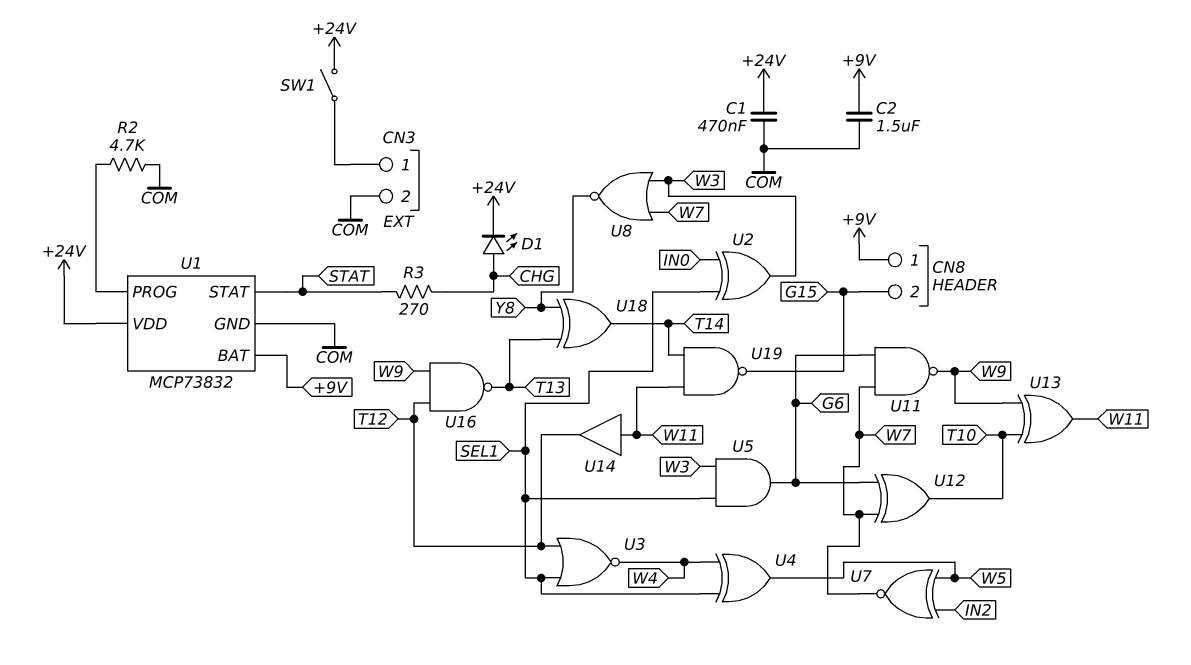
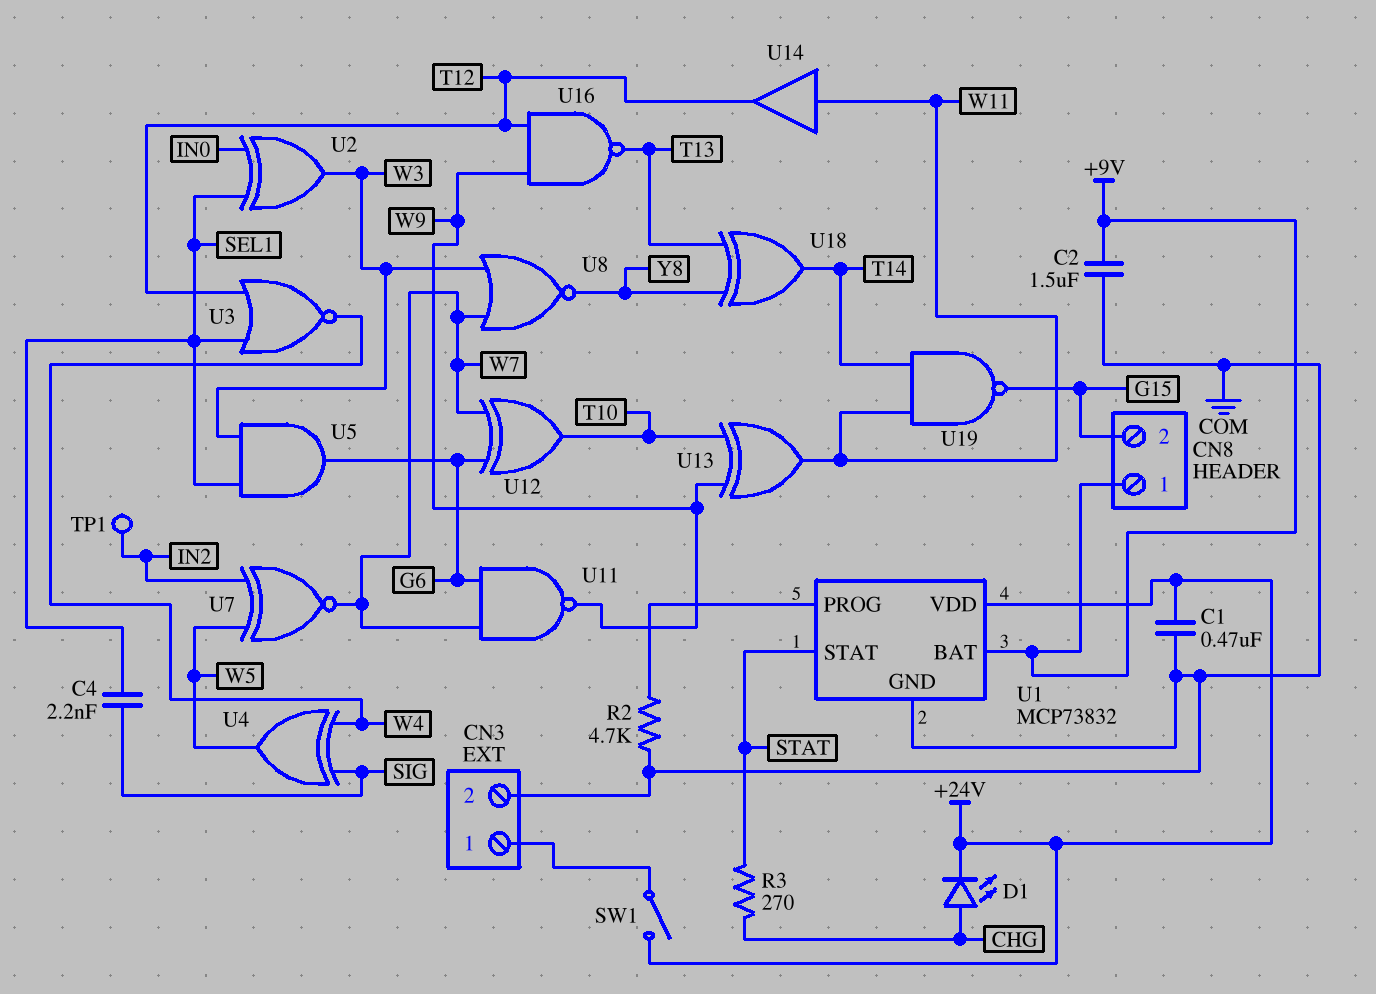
C4: none -> 2.2nF (SEL1, SIG)
TP1: none -> test point (IN2)
U4: XOR (in SEL1, in W4, out W5) -> XOR (in SIG, in W4, out W5)

